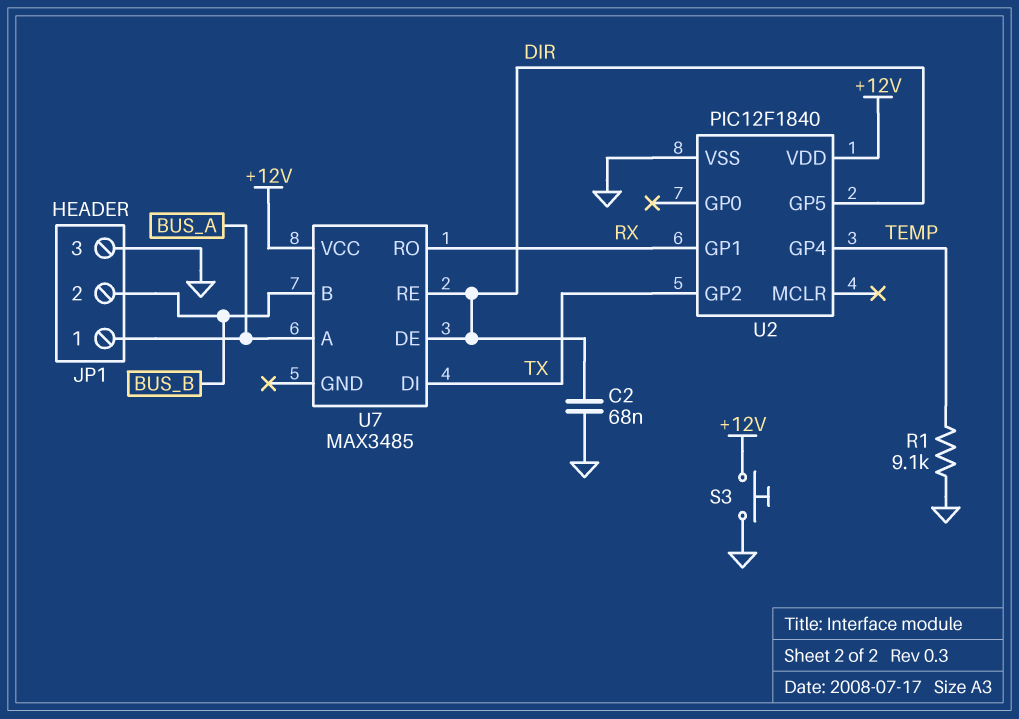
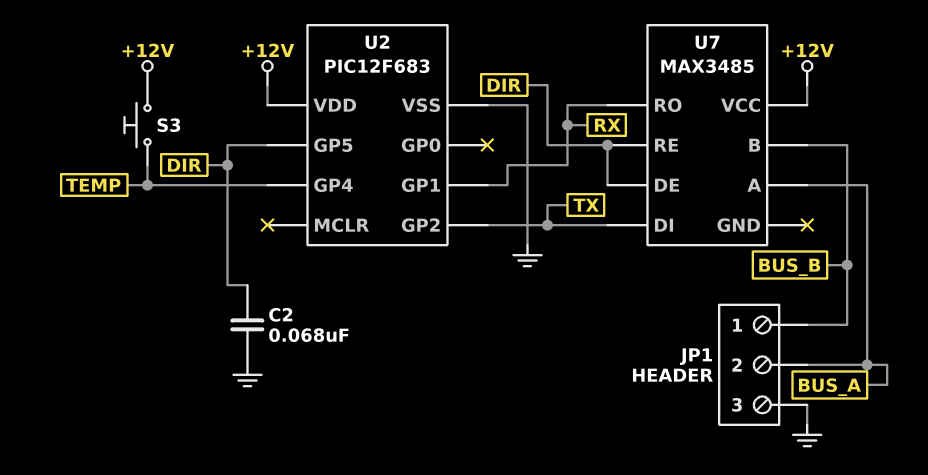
JP1 pin 1: BUS_A -> BUS_B
JP1 pin 2: BUS_B -> BUS_A
R1: 9.1k (GND, TEMP) -> none
S3: button (+12V, GND) -> button (+12V, TEMP)
U2: PIC12F1840 -> PIC12F683

